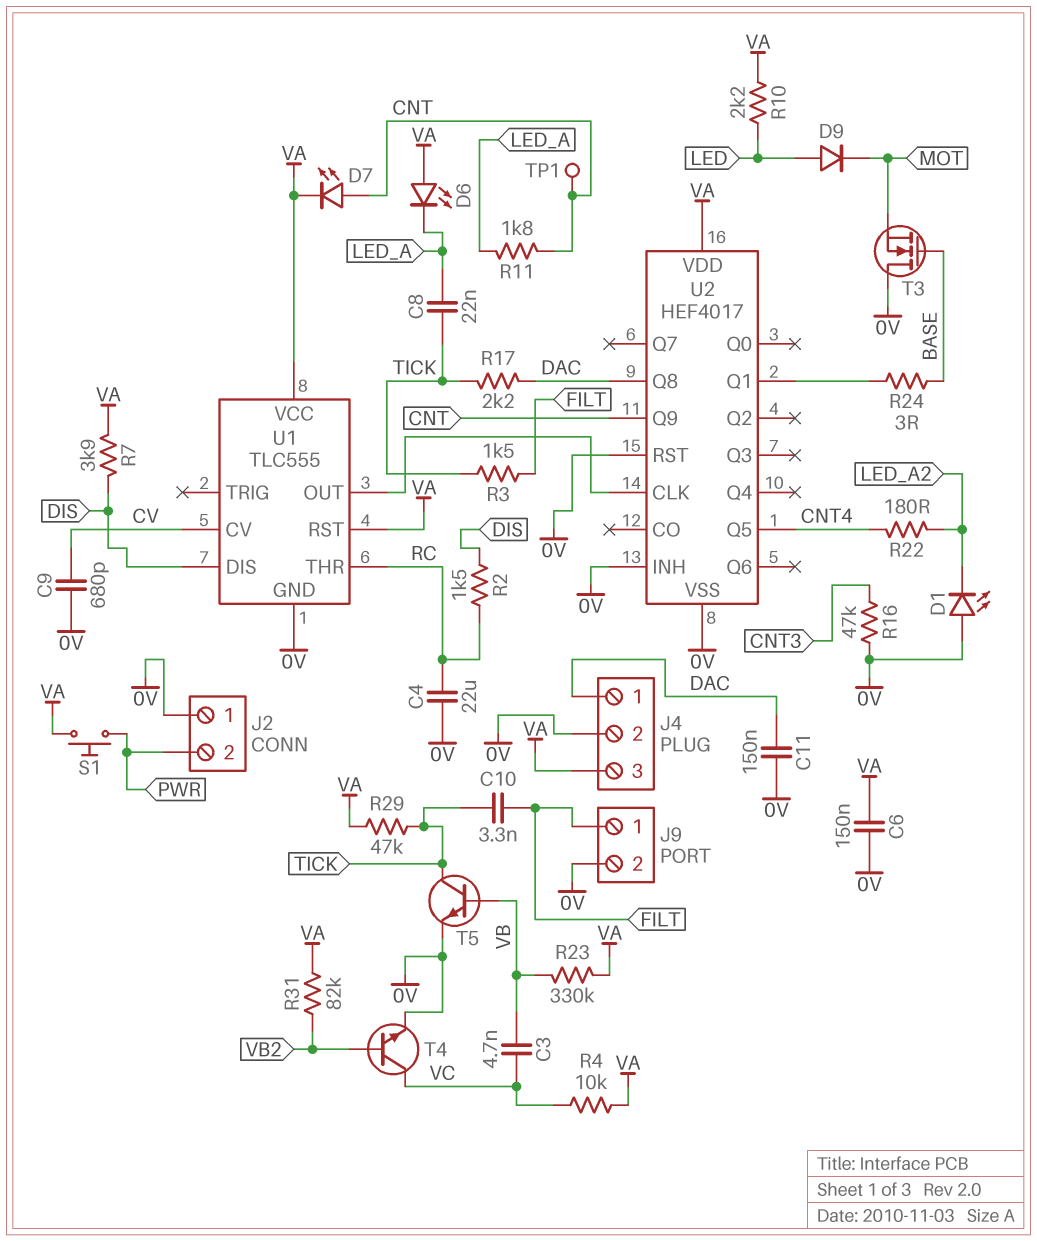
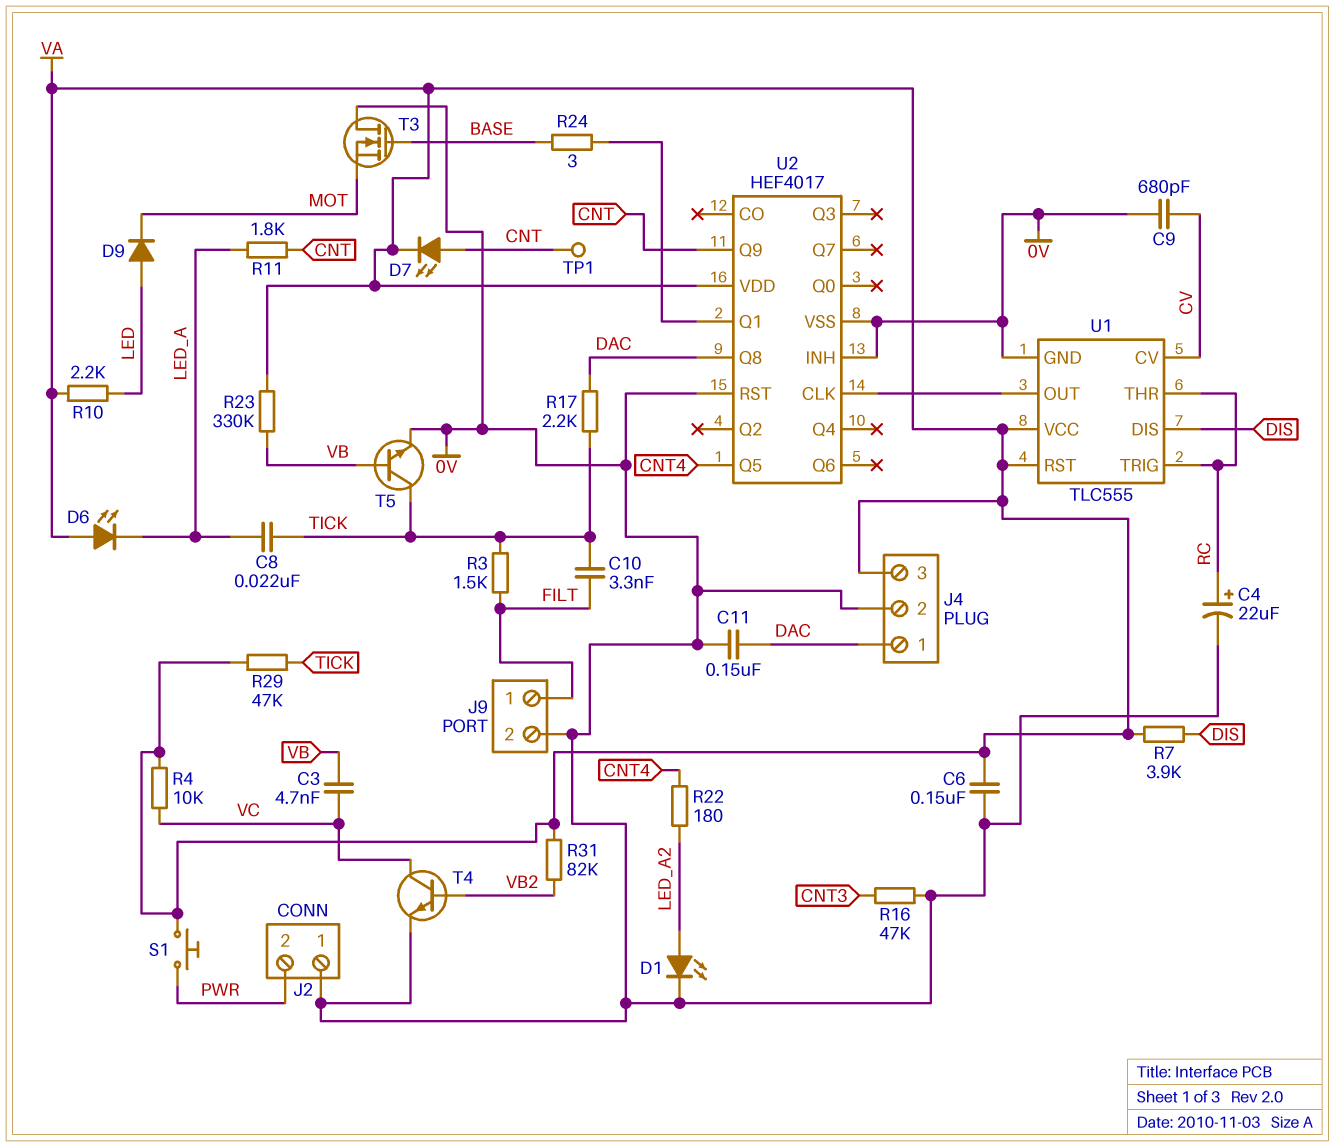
C4: 22uF (0V, RC) -> 22uF (plus RC, minus 0V)
D1: LED (A 0V, K LED_A2) -> LED (A LED_A2, K 0V)
R2: 1.5k (DIS, RC) -> none
U1 pin TRIG: none -> RC

